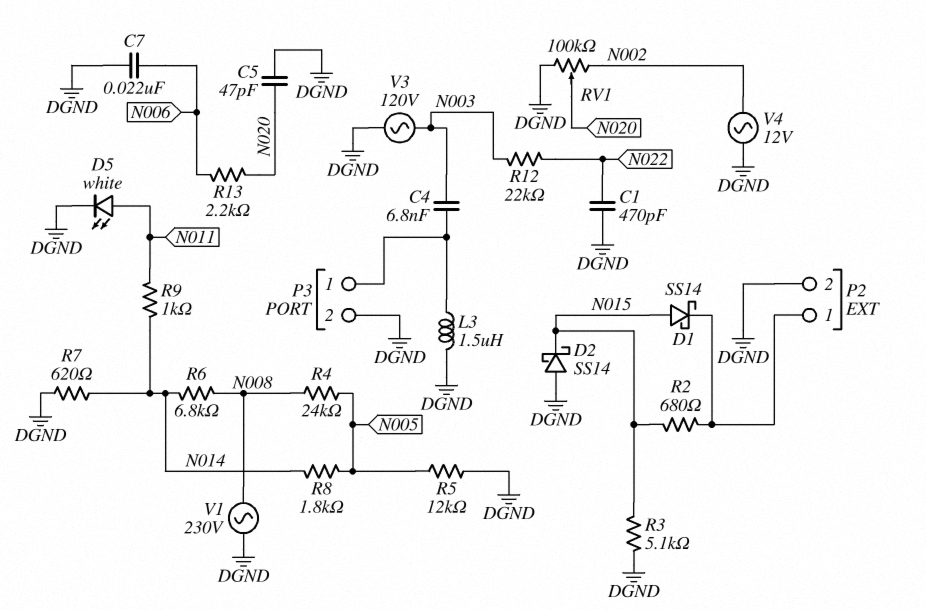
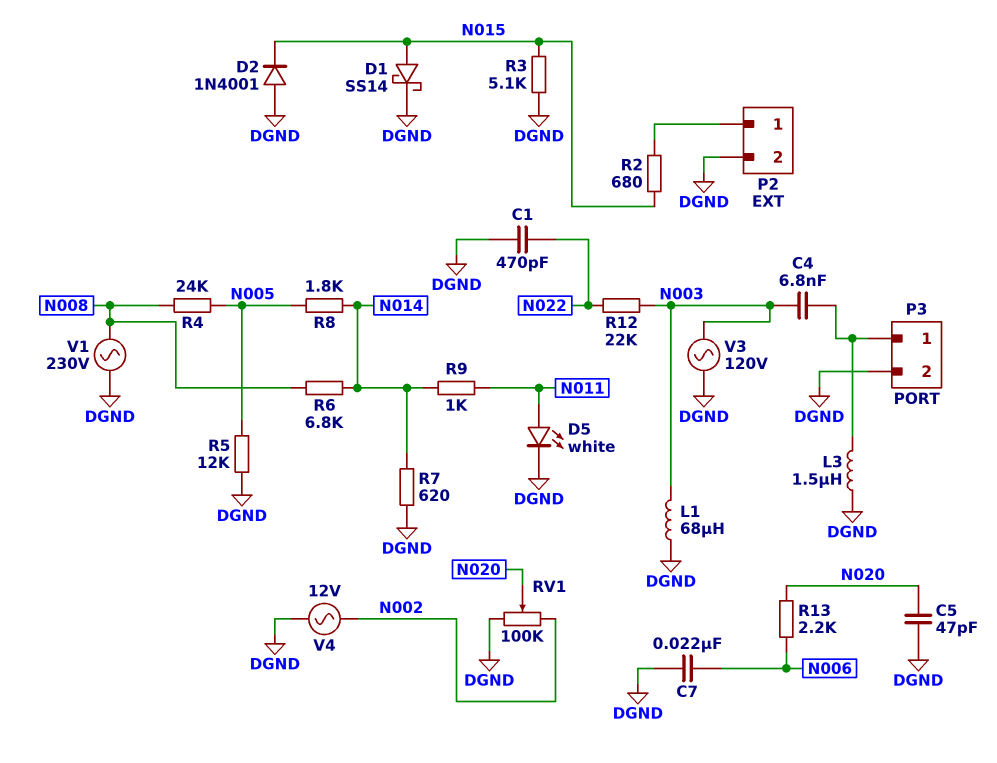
D1: schottky SS14 (A N015, K P2/1) -> schottky SS14 (A N015, K DGND)
D2: schottky SS14 (A DGND, K N015) -> diode 1N4001 (A DGND, K N015)
L1: none -> 68uH (DGND, N003)

